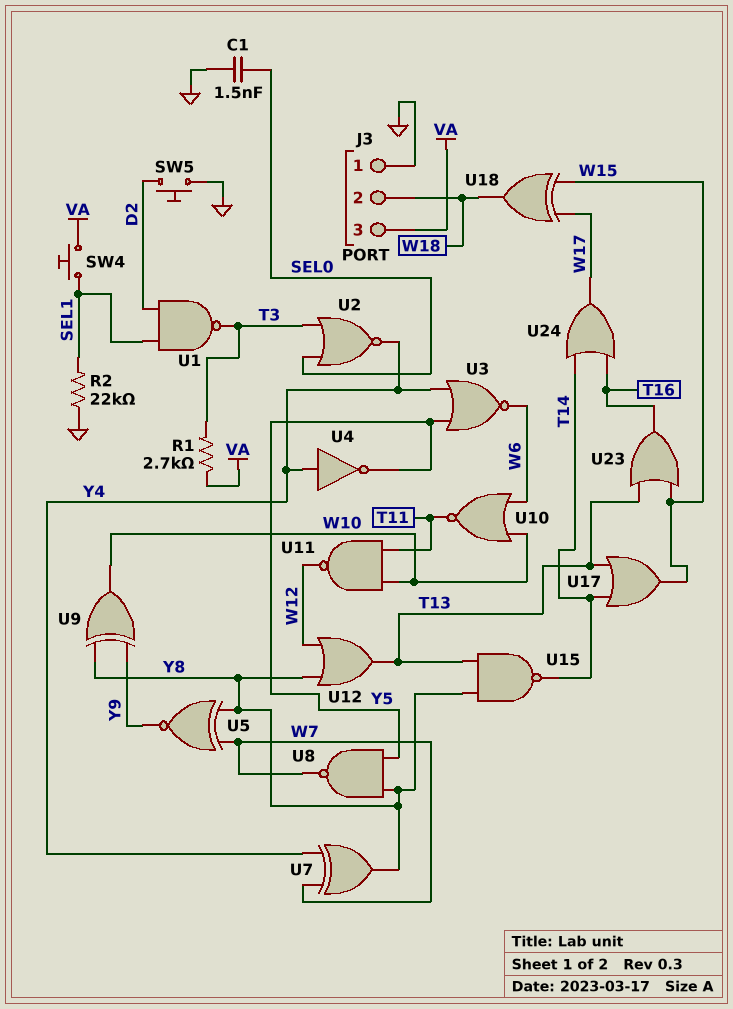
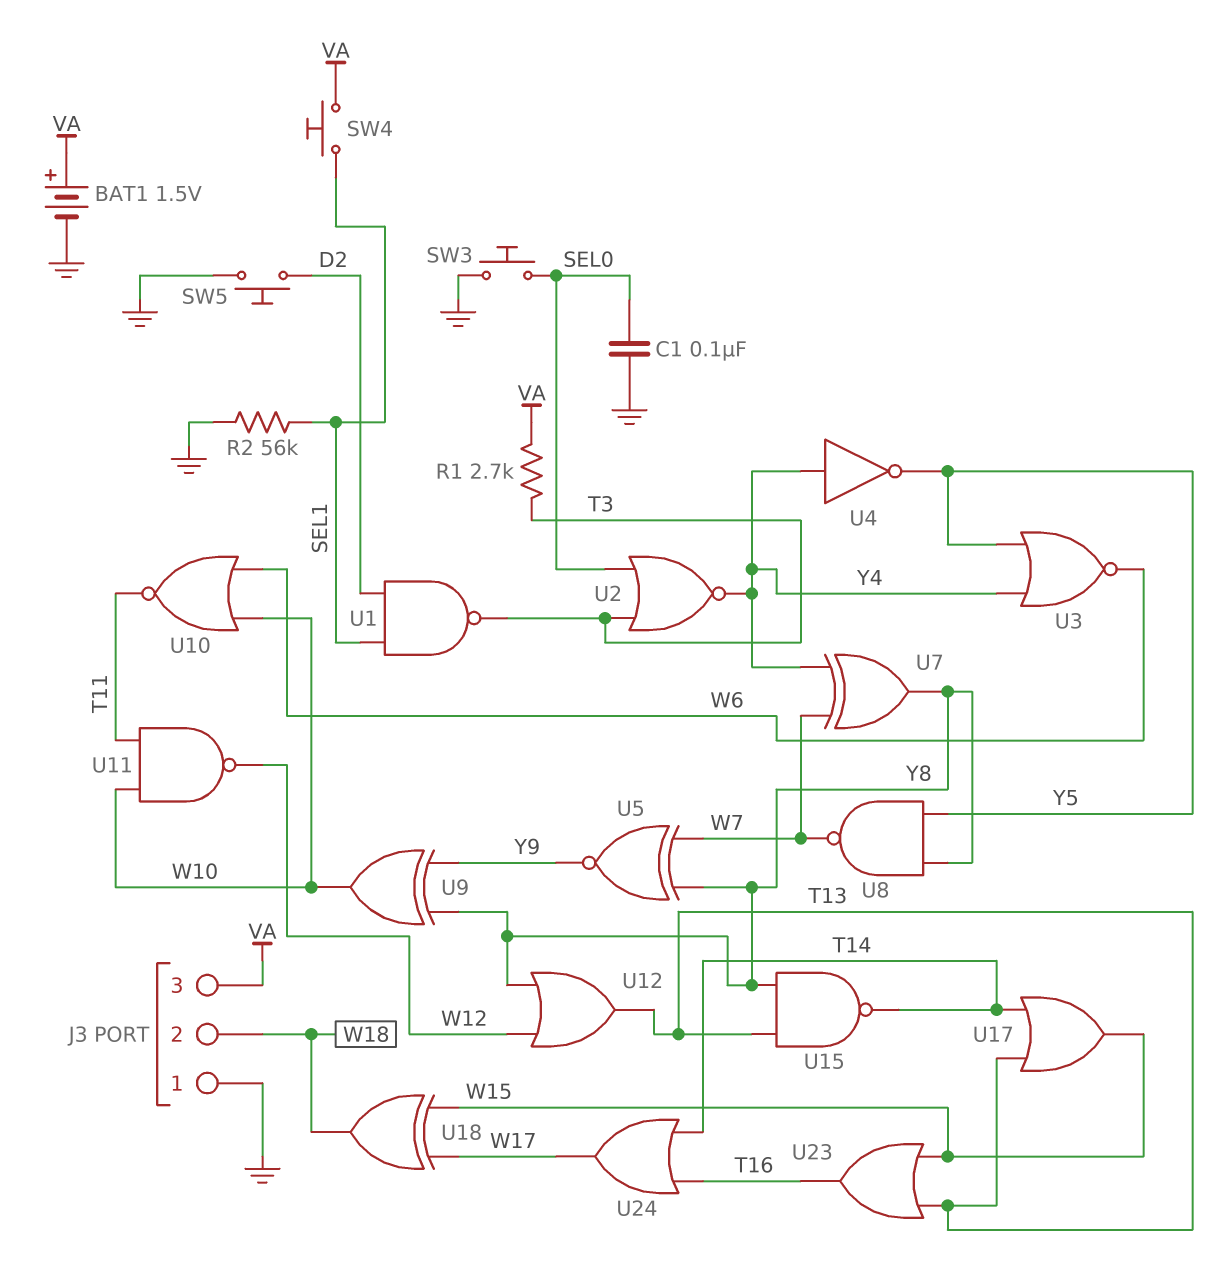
BAT1: none -> 1.5V (plus VA, minus GND)
C1: 1.5nF (GND, SEL0) -> 100nF (GND, SEL0)
R2: 22k (GND, SEL1) -> 56k (GND, SEL1)
SW3: none -> button (GND, SEL0)

